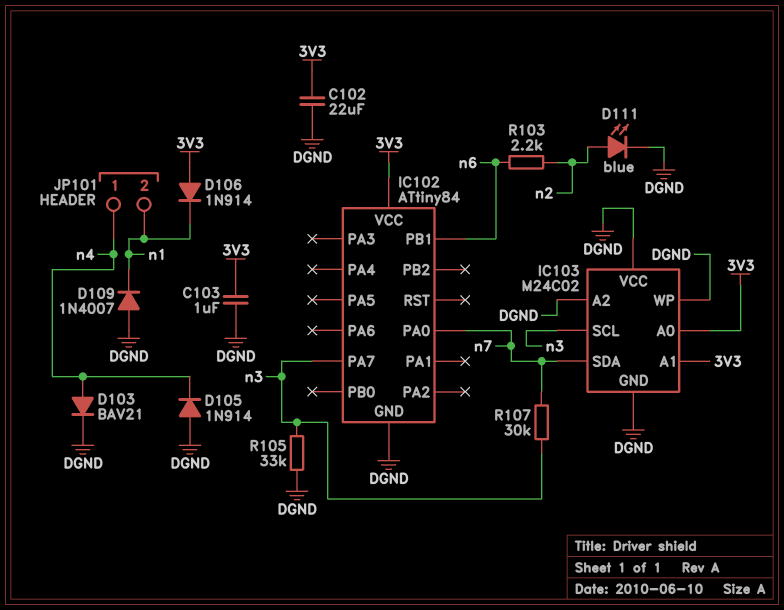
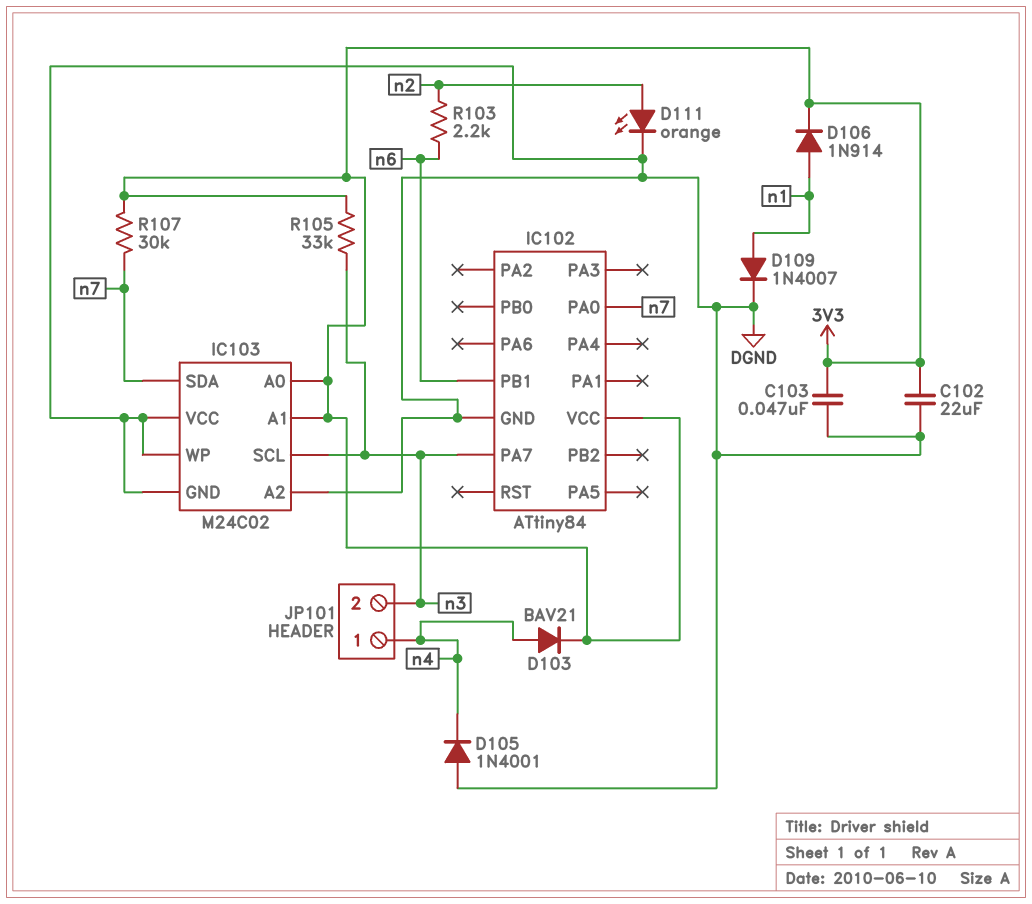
C103: 1uF (3V3, DGND) -> 47nF (3V3, DGND)
D103: diode BAV21 (A n4, K DGND) -> diode BAV21 (A n4, K 3V3)
D105: diode 1N914 (A DGND, K n4) -> diode 1N4001 (A DGND, K n4)
D106: diode 1N914 (A 3V3, K n1) -> diode 1N914 (A n1, K 3V3)
D109: diode 1N4007 (A DGND, K n1) -> diode 1N4007 (A n1, K DGND)
D111: LED blue (A n2, K DGND) -> LED orange (A n2, K DGND)
JP101 pin 2: n1 -> n3
R105: 33k (DGND, n3) -> 33k (3V3, n3)
R107: 30k (n3, n7) -> 30k (3V3, n7)

